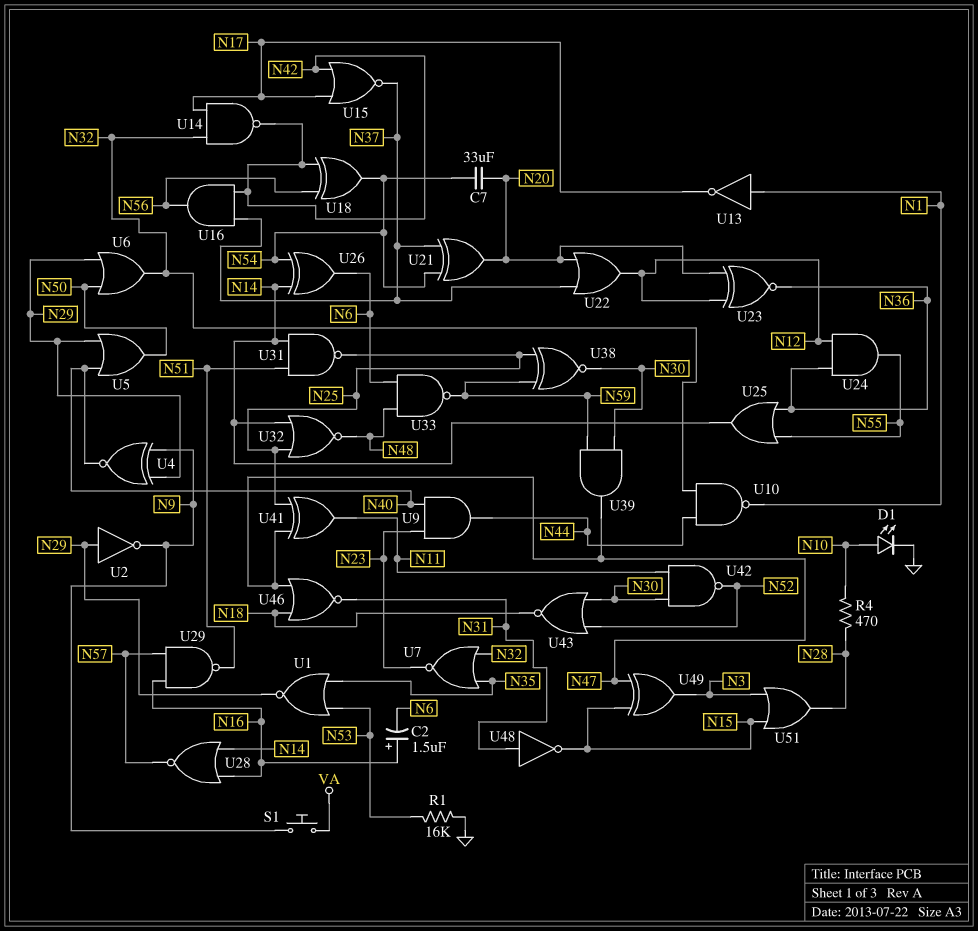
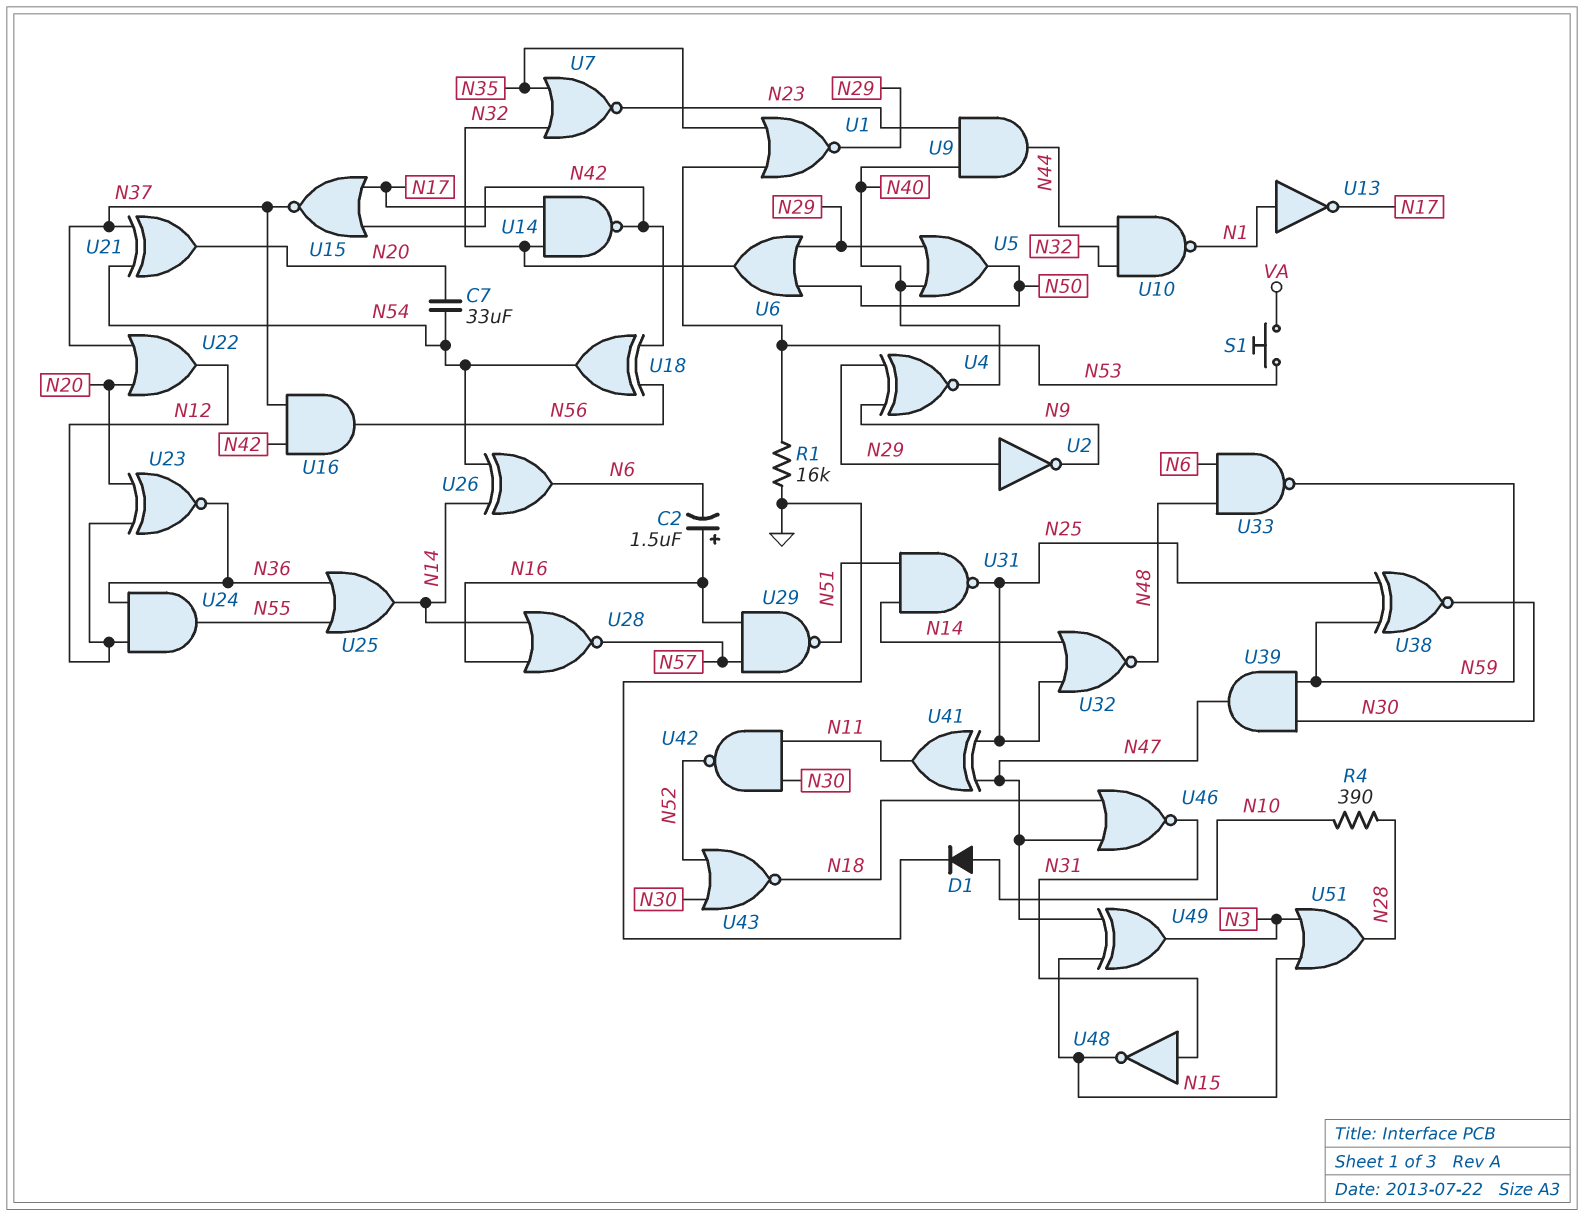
D1: LED (A N10, K GND) -> diode (A N10, K GND)
R4: 470 (N10, N28) -> 390 (N10, N28)
S1: button (N9, VA) -> button (N53, VA)

